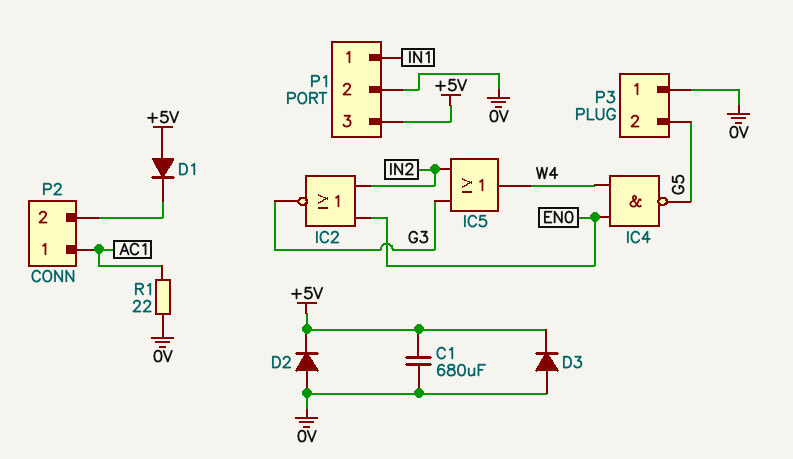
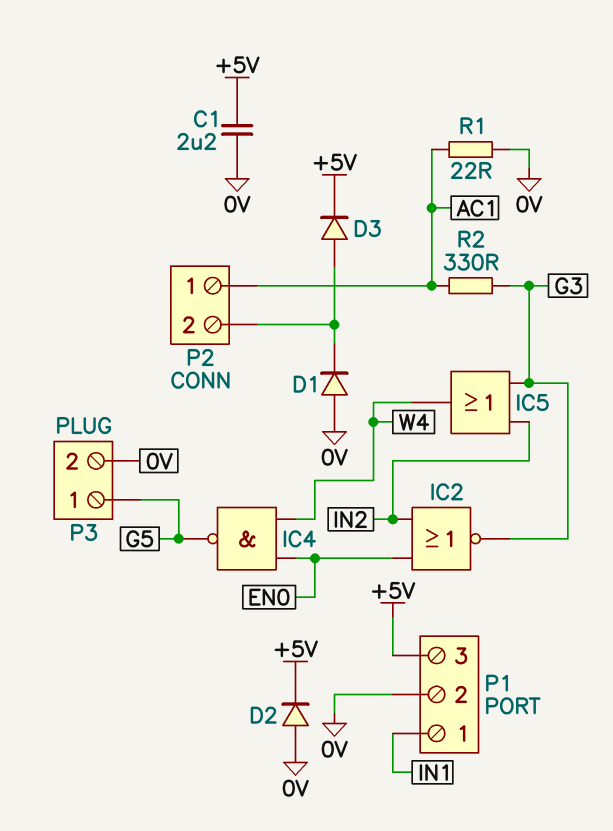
C1: 680uF (+5V, 0V) -> 2.2uF (+5V, 0V)
D1: diode (A +5V, K P2/2) -> diode (A 0V, K P2/2)
D3: diode (A 0V, K +5V) -> diode (A P2/2, K +5V)
P3 pin 1: 0V -> G5
P3 pin 2: G5 -> 0V
R2: none -> 330 (AC1, G3)

